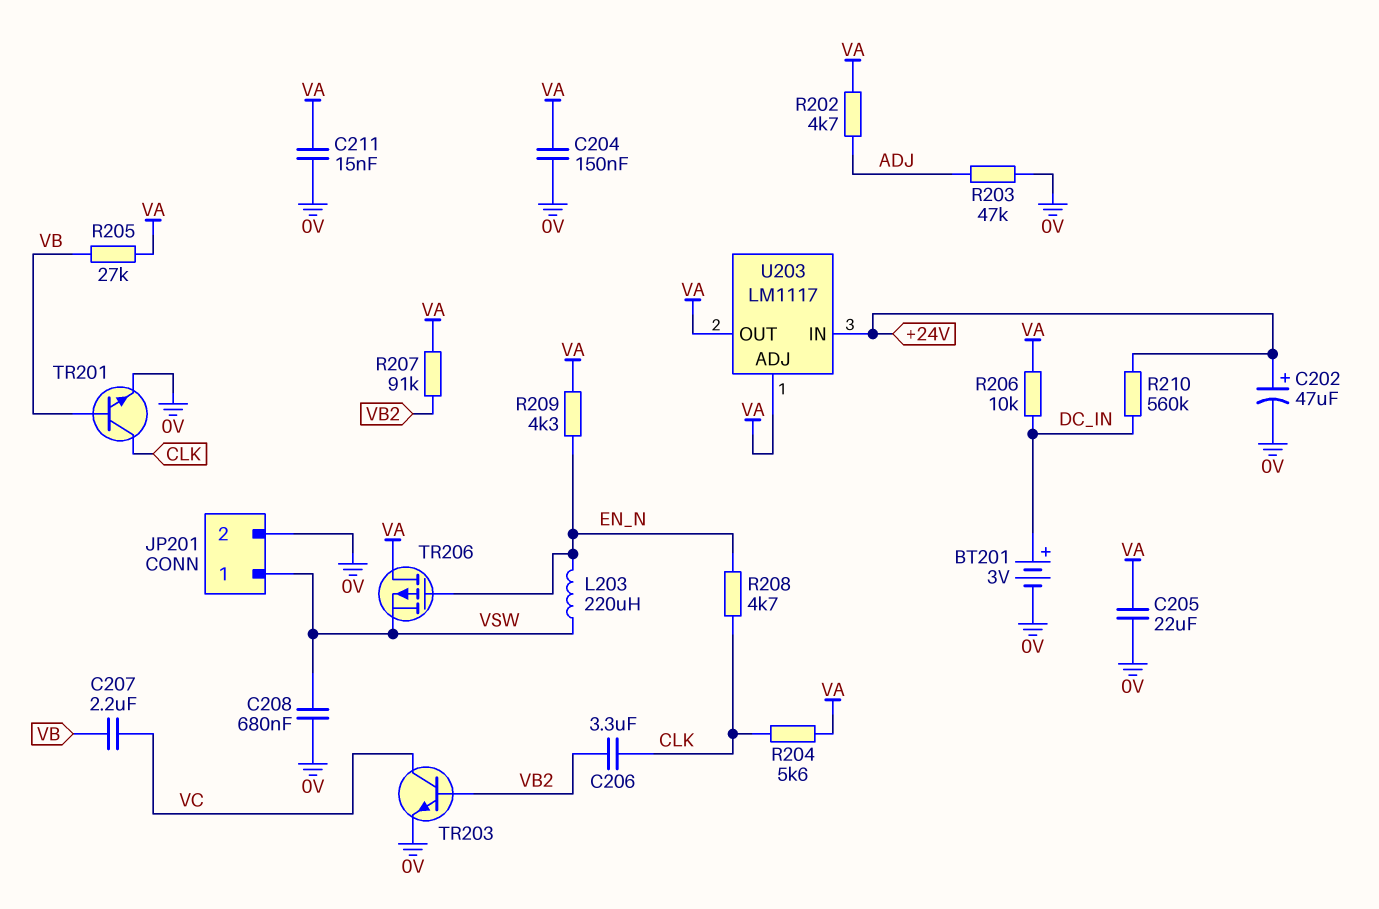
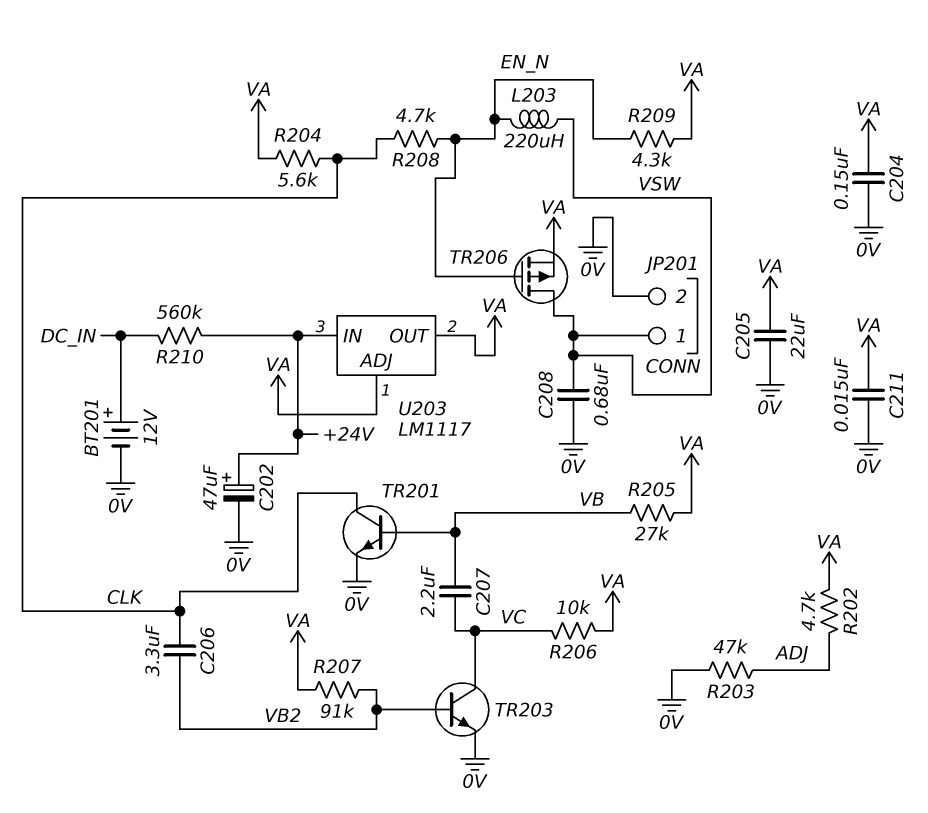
BT201: 3V (plus DC_IN, minus 0V) -> 12V (plus DC_IN, minus 0V)
R206: 10k (DC_IN, VA) -> 10k (VA, VC)
TR206: PMOS (G EN_N, D VA, S VSW) -> PMOS (G EN_N, D VSW, S VA)

